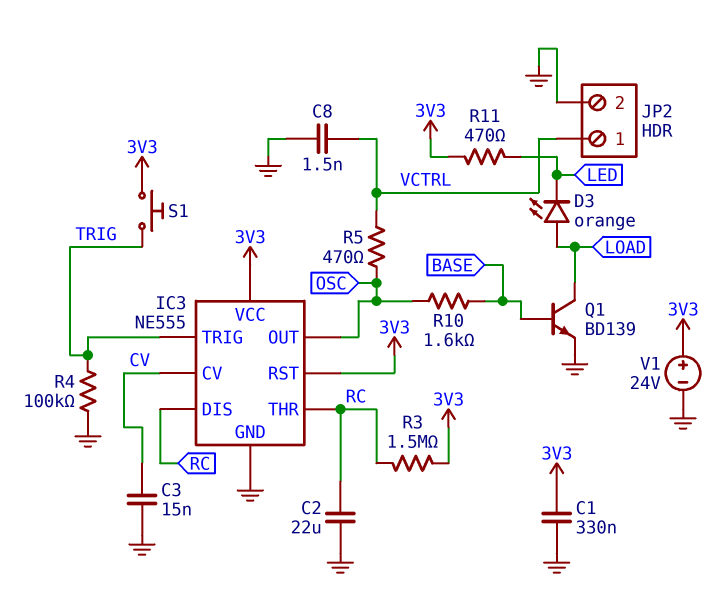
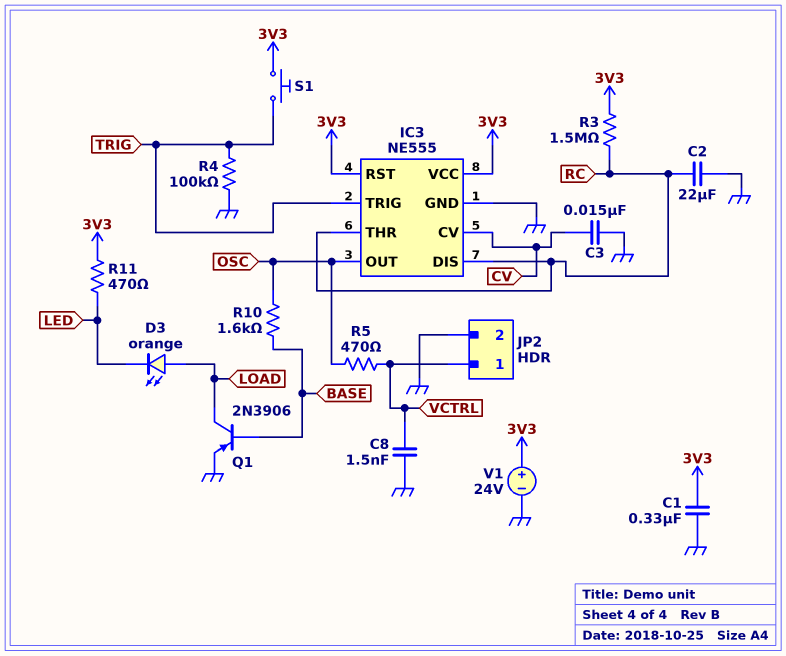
Q1: NPN BD139 (B BASE, C LOAD, E GND) -> PNP 2N3906 (B BASE, C LOAD, E GND)

